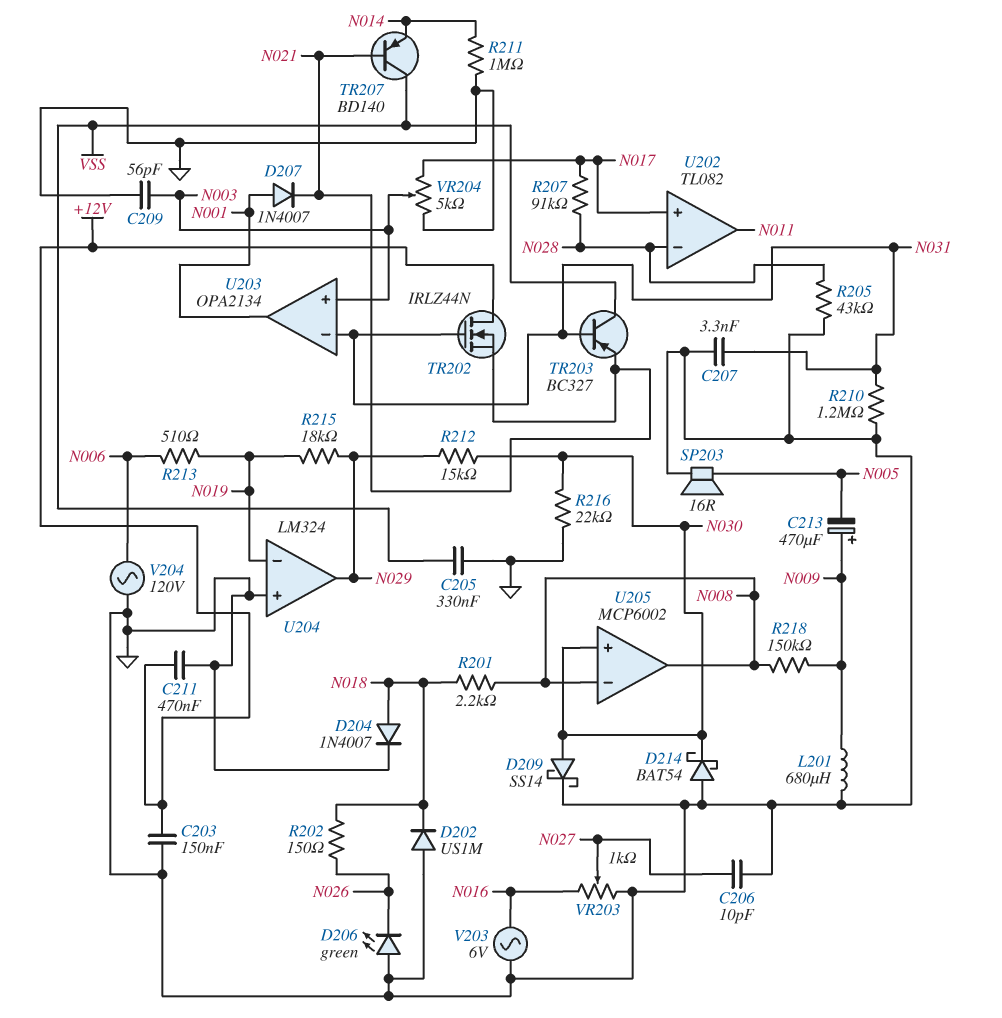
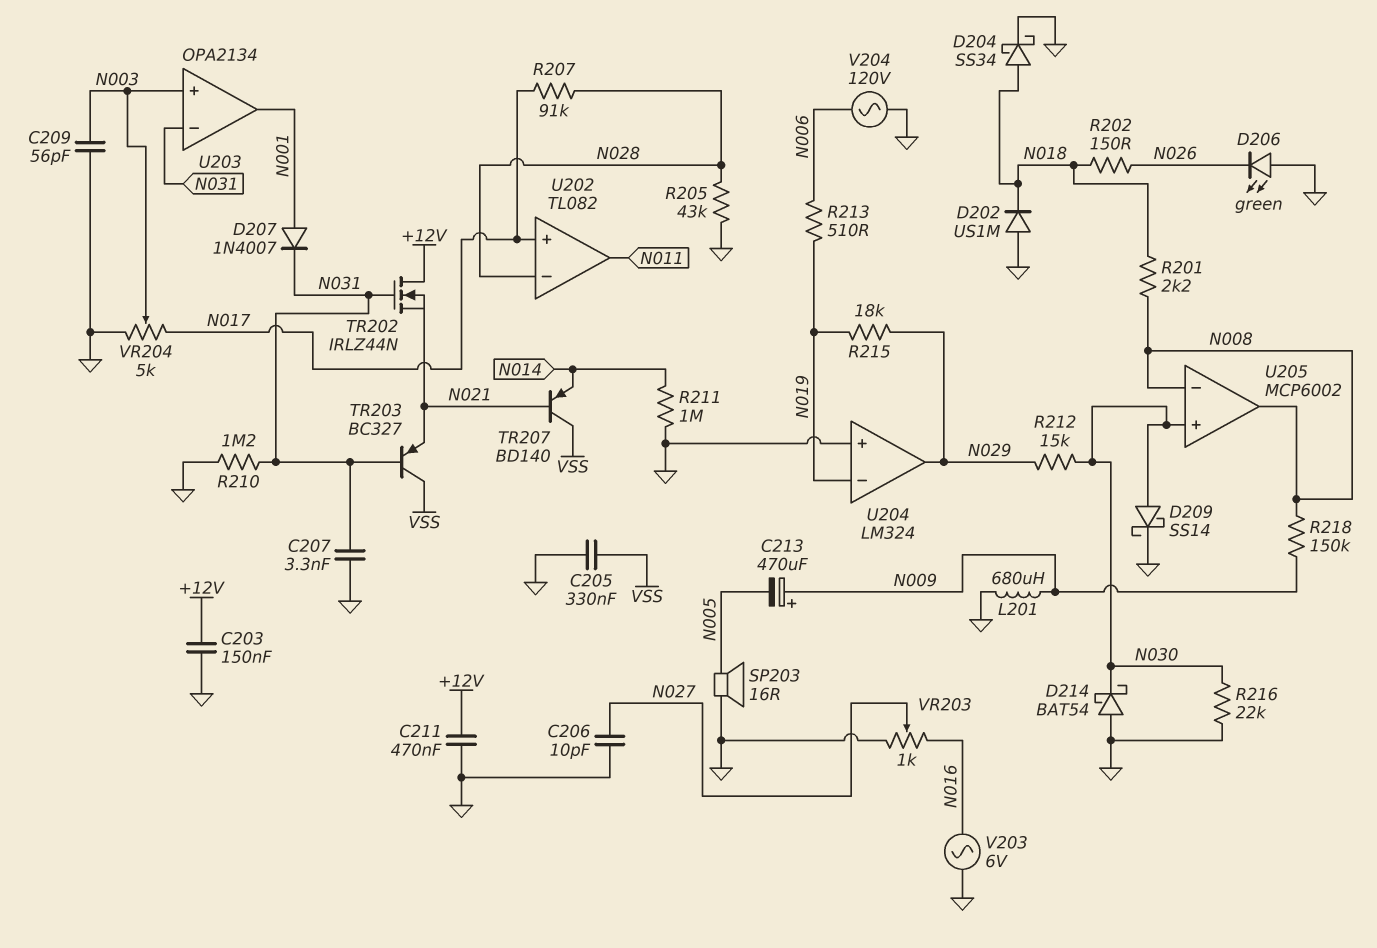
D204: diode 1N4007 (A N018, K GND) -> schottky SS34 (A N018, K GND)
D207: diode 1N4007 (A N001, K N021) -> diode 1N4007 (A N001, K N031)

